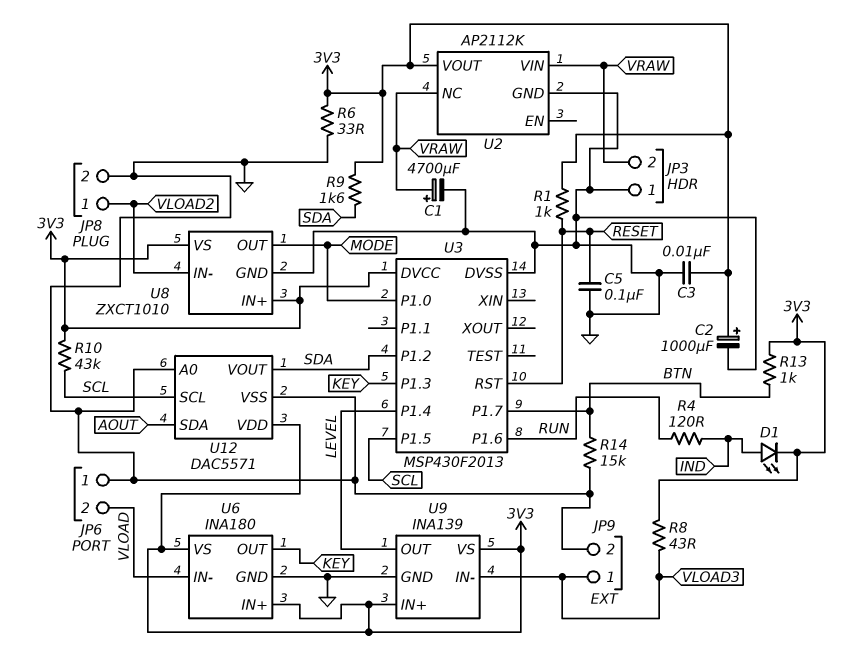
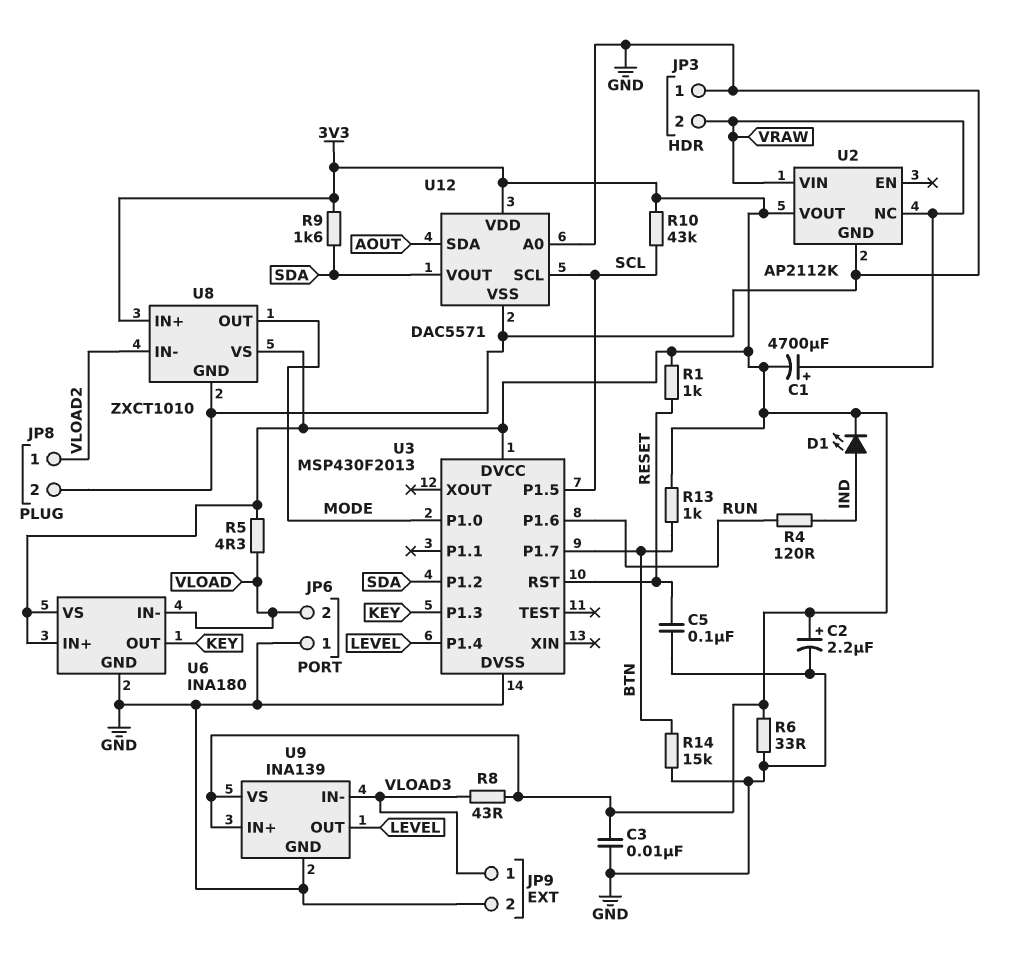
C1: 4700uF (plus VRAW, minus GND) -> 4700uF (plus VRAW, minus 3V3)
C2: 1000uF (plus 3V3, minus GND) -> 2.2uF (plus 3V3, minus GND)
R5: none -> 4.3 (3V3, VLOAD)

